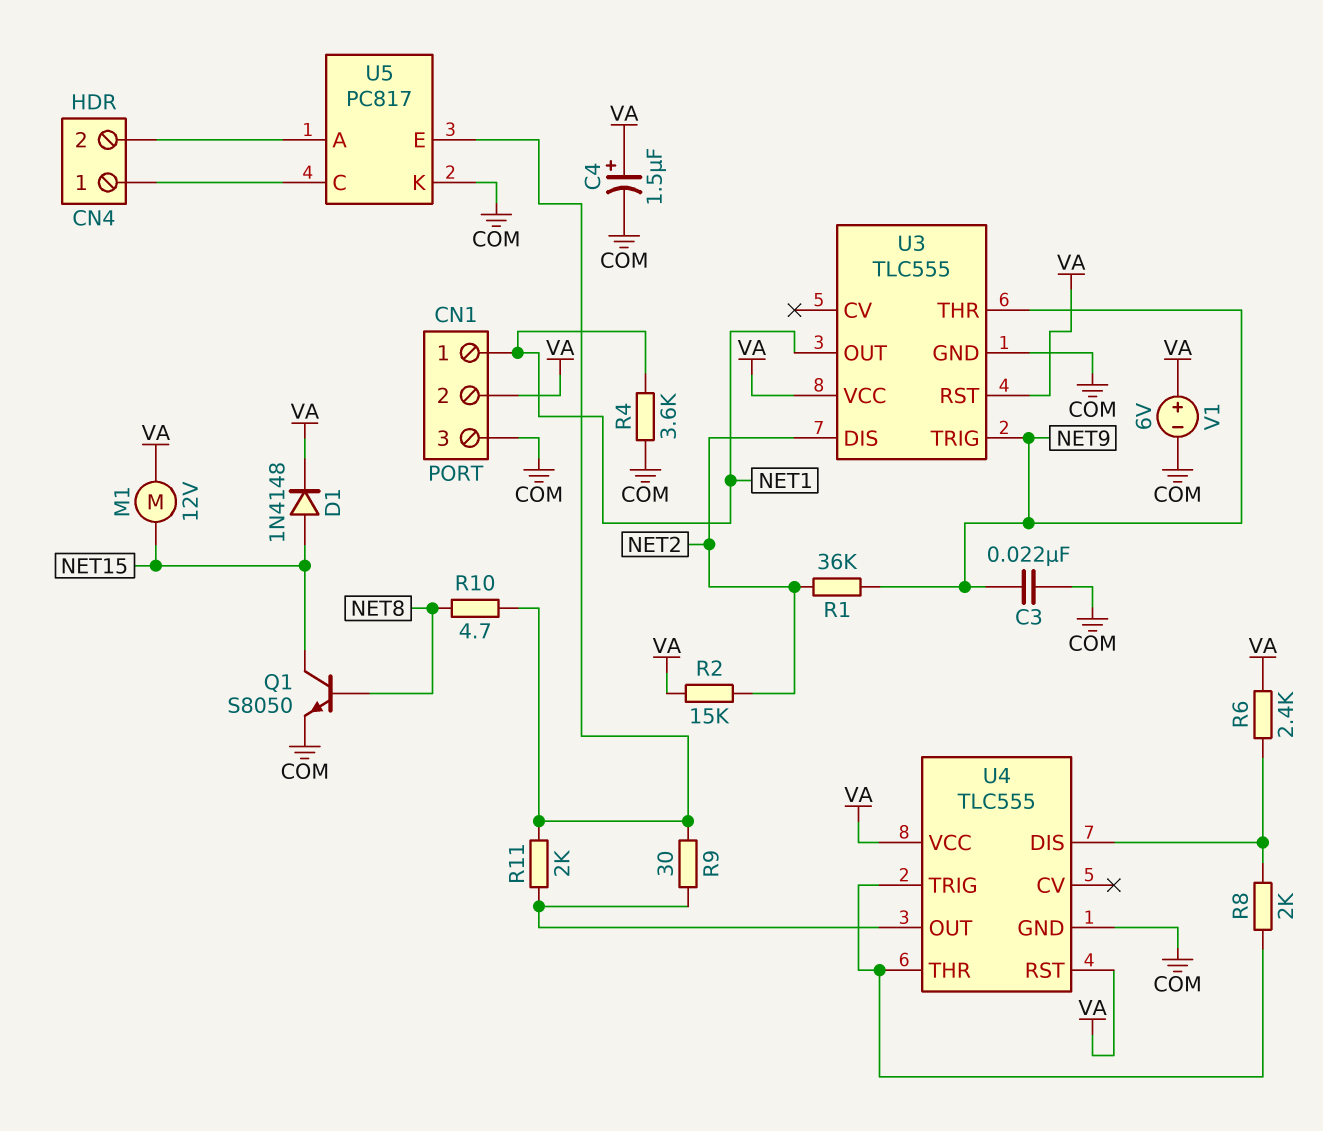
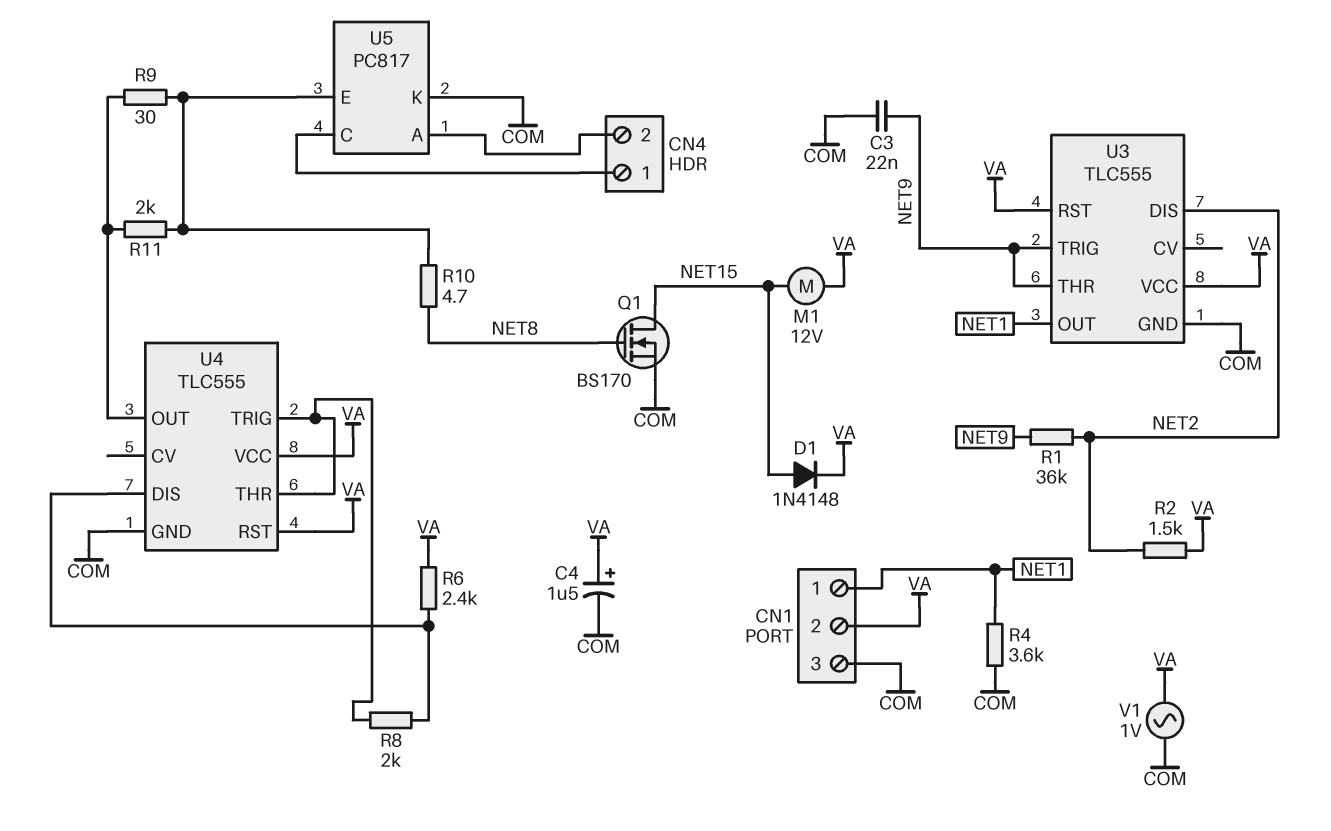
Q1: NPN S8050 (B NET8, C NET15, E COM) -> NMOS BS170 (G NET8, D NET15, S COM)
R2: 15k (NET2, VA) -> 1.5k (NET2, VA)
V1: 6V (plus VA, minus COM) -> AC 1V (COM, VA)

